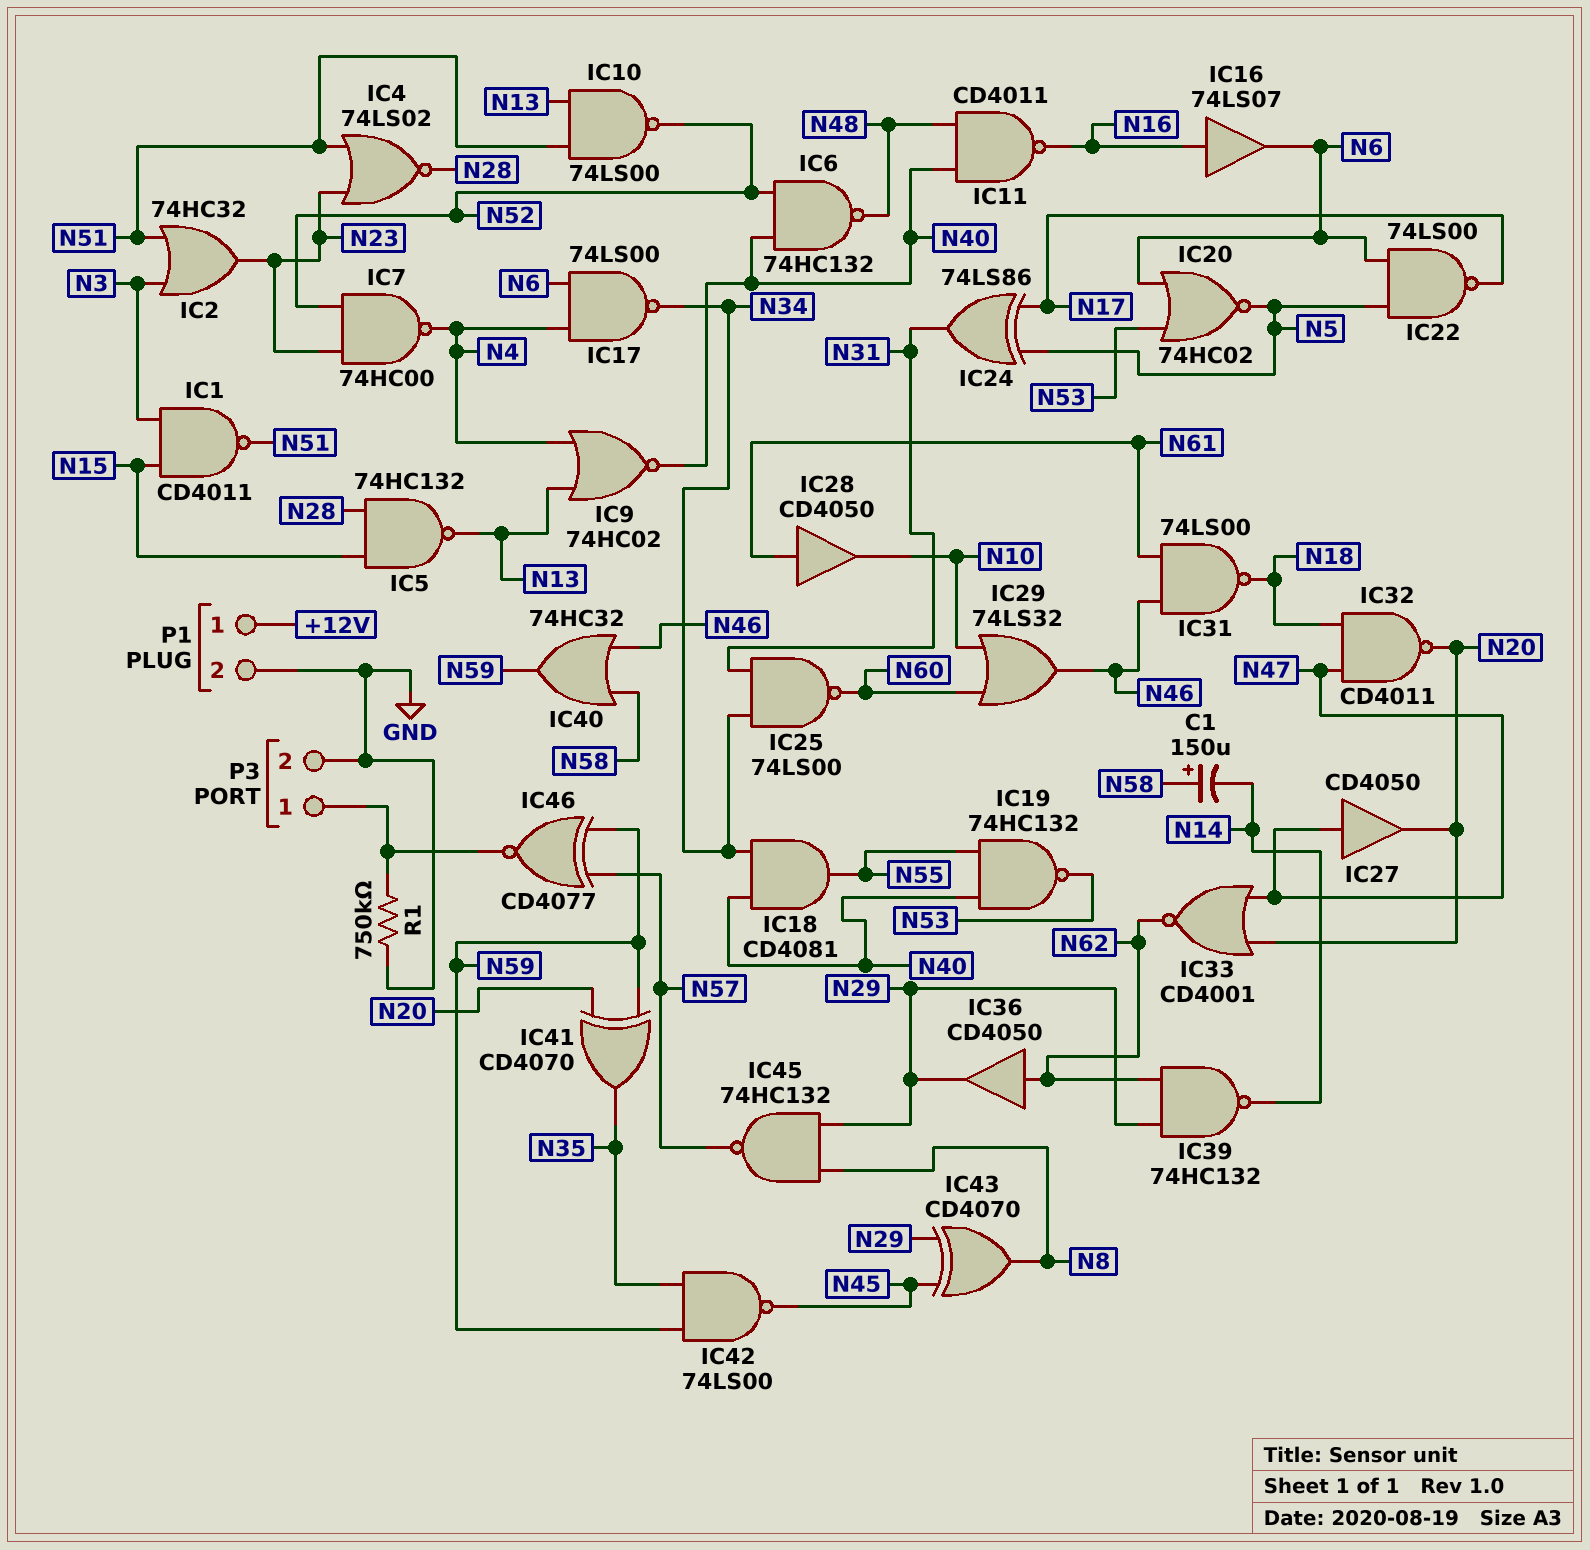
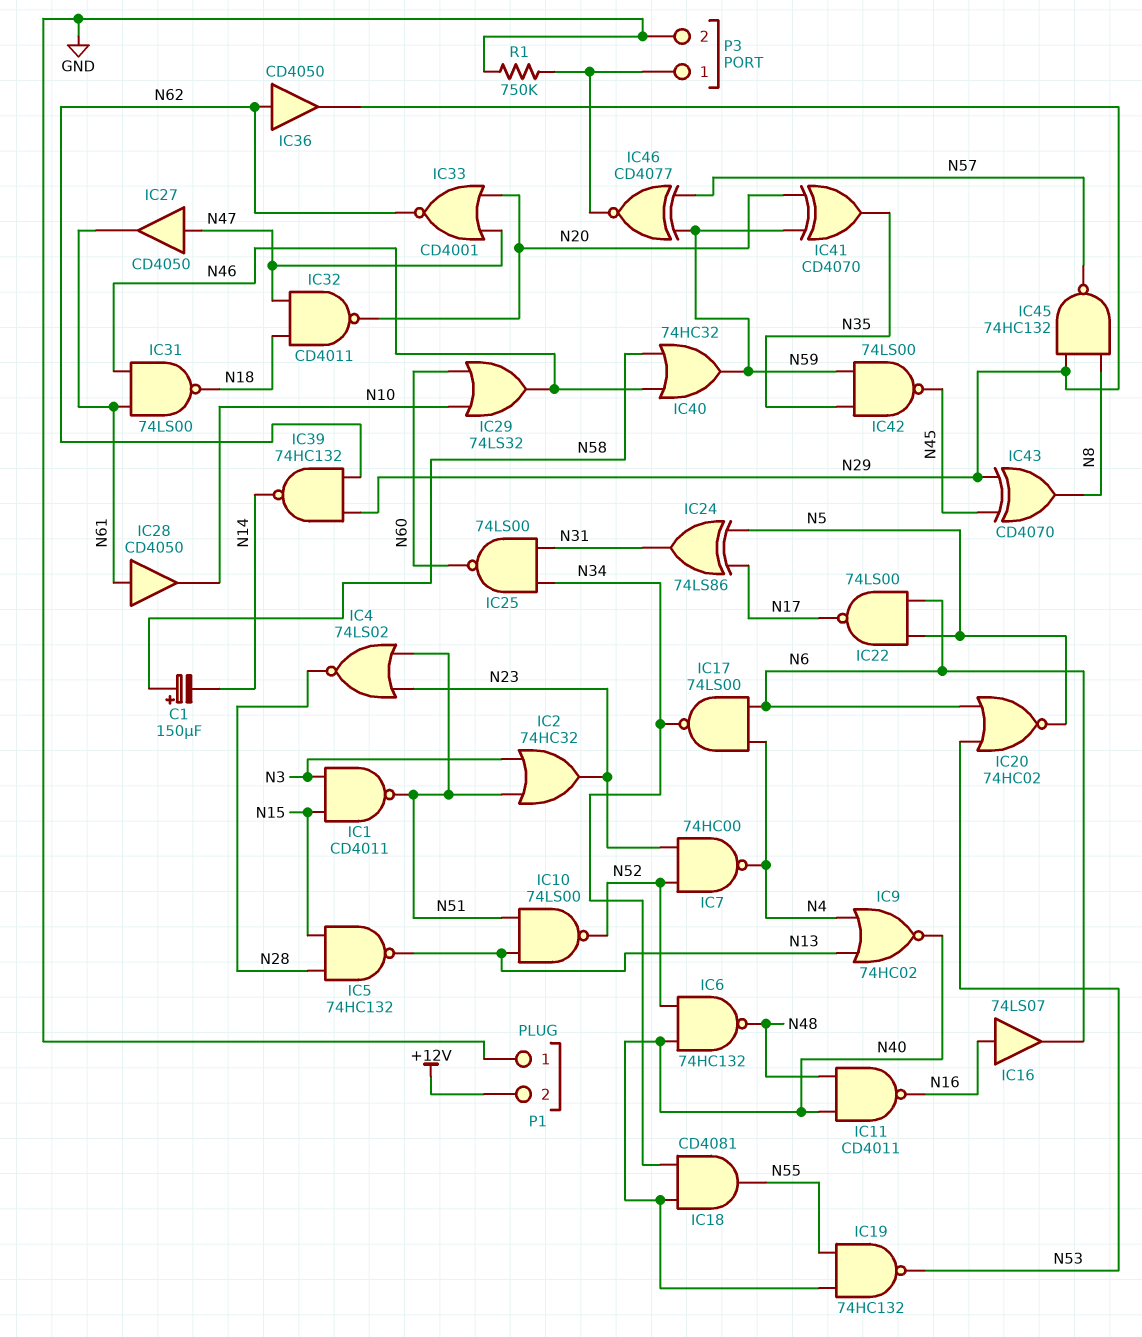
IC27: buffer CD4050 (in N47, out N20) -> buffer CD4050 (in N47, out N61)
P1 pin 1: +12V -> GND
P1 pin 2: GND -> +12V

